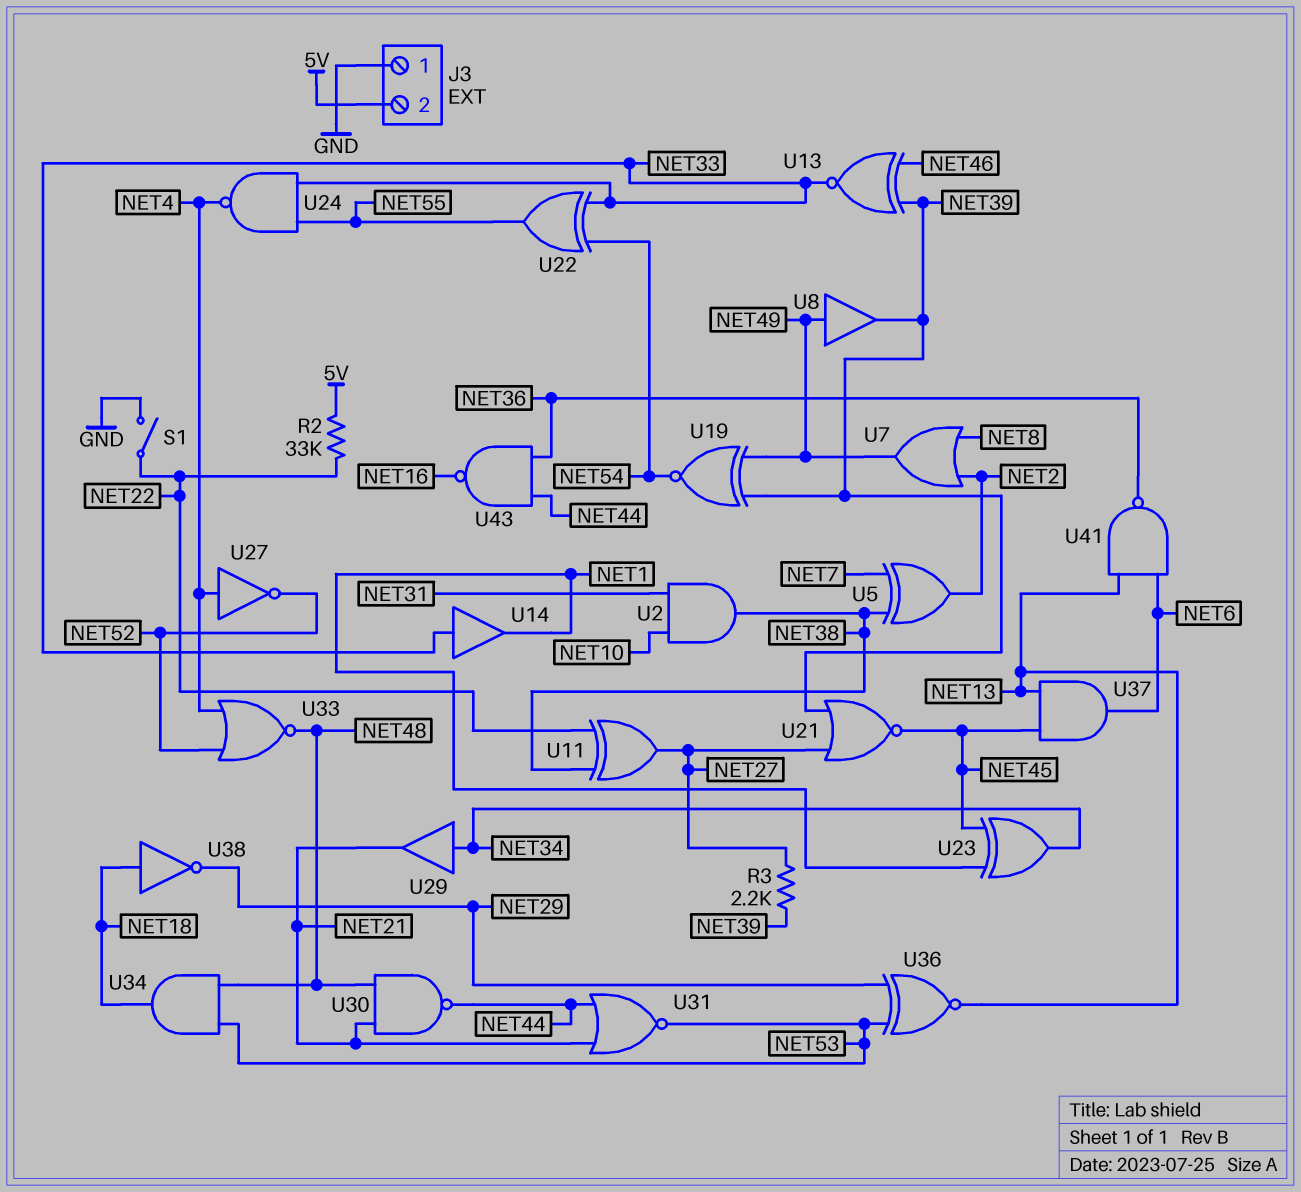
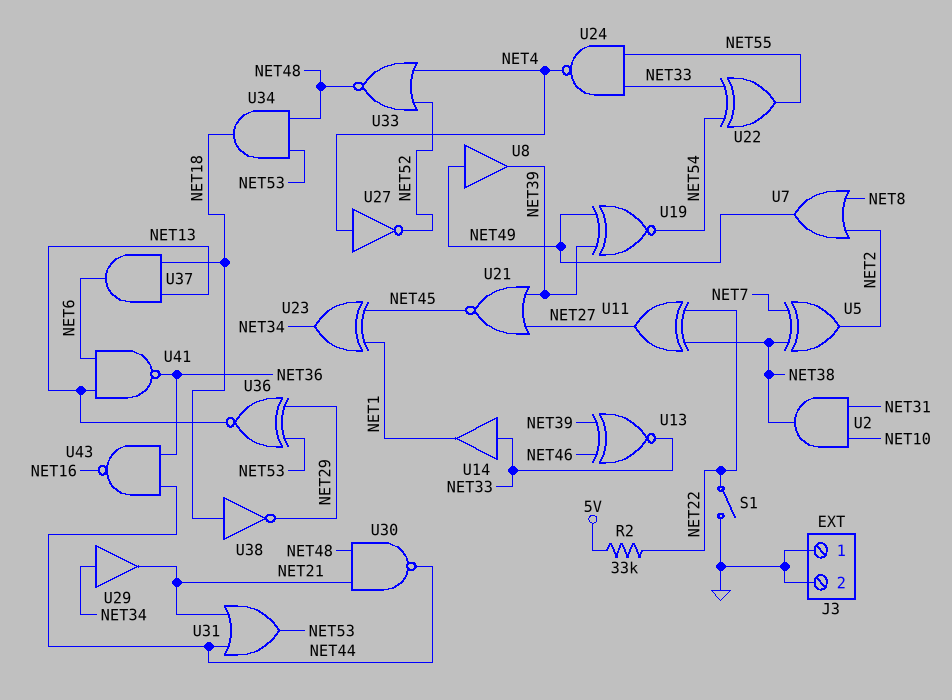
J3 pin 2: 5V -> GND
R3: 2.2k (NET27, NET39) -> none
U31: NOR (in NET21, in NET44, out NET53) -> OR (in NET21, in NET44, out NET53)
U37: AND (in NET13, in NET45, out NET6) -> AND (in NET13, in NET18, out NET6)

